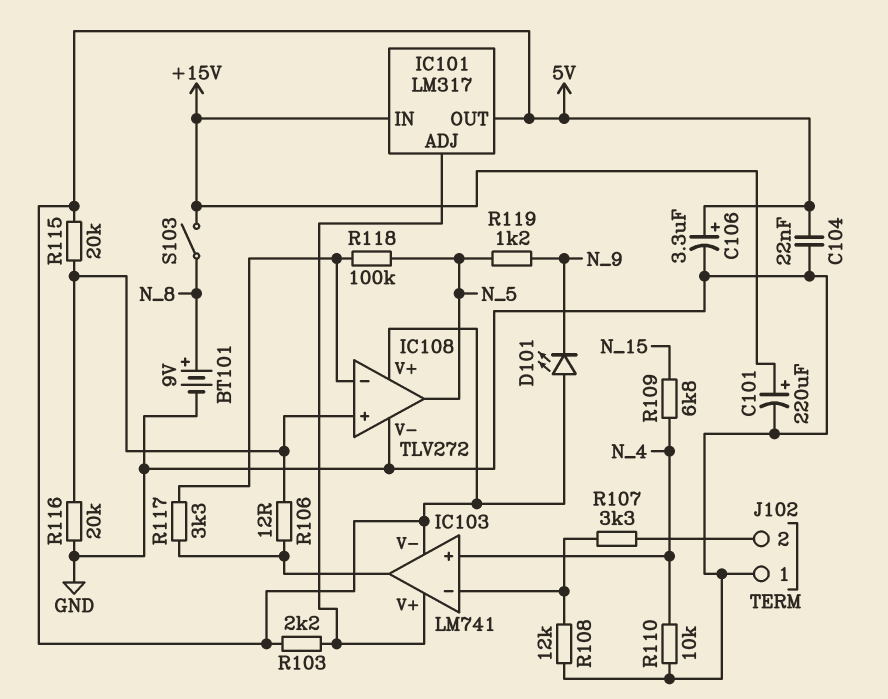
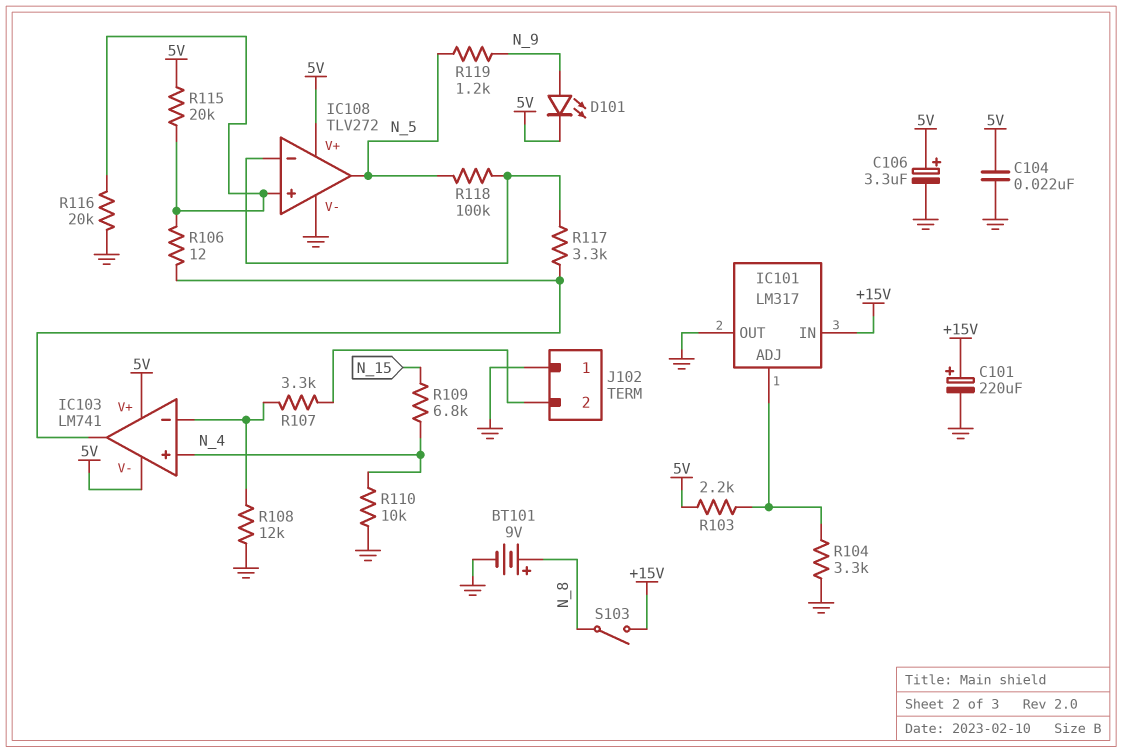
D101: LED (A 5V, K N_9) -> LED (A N_9, K 5V)
IC101 pin OUT: 5V -> GND
IC103 pin V+: IC101/ADJ -> 5V
R104: none -> 3.3k (GND, IC101/ADJ)

